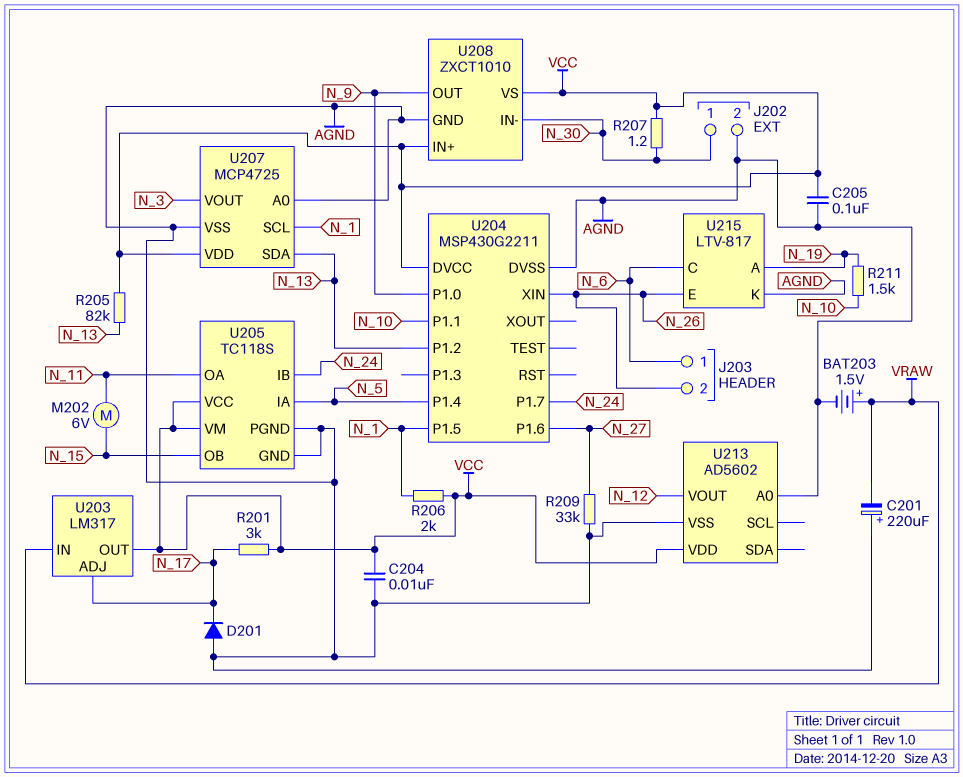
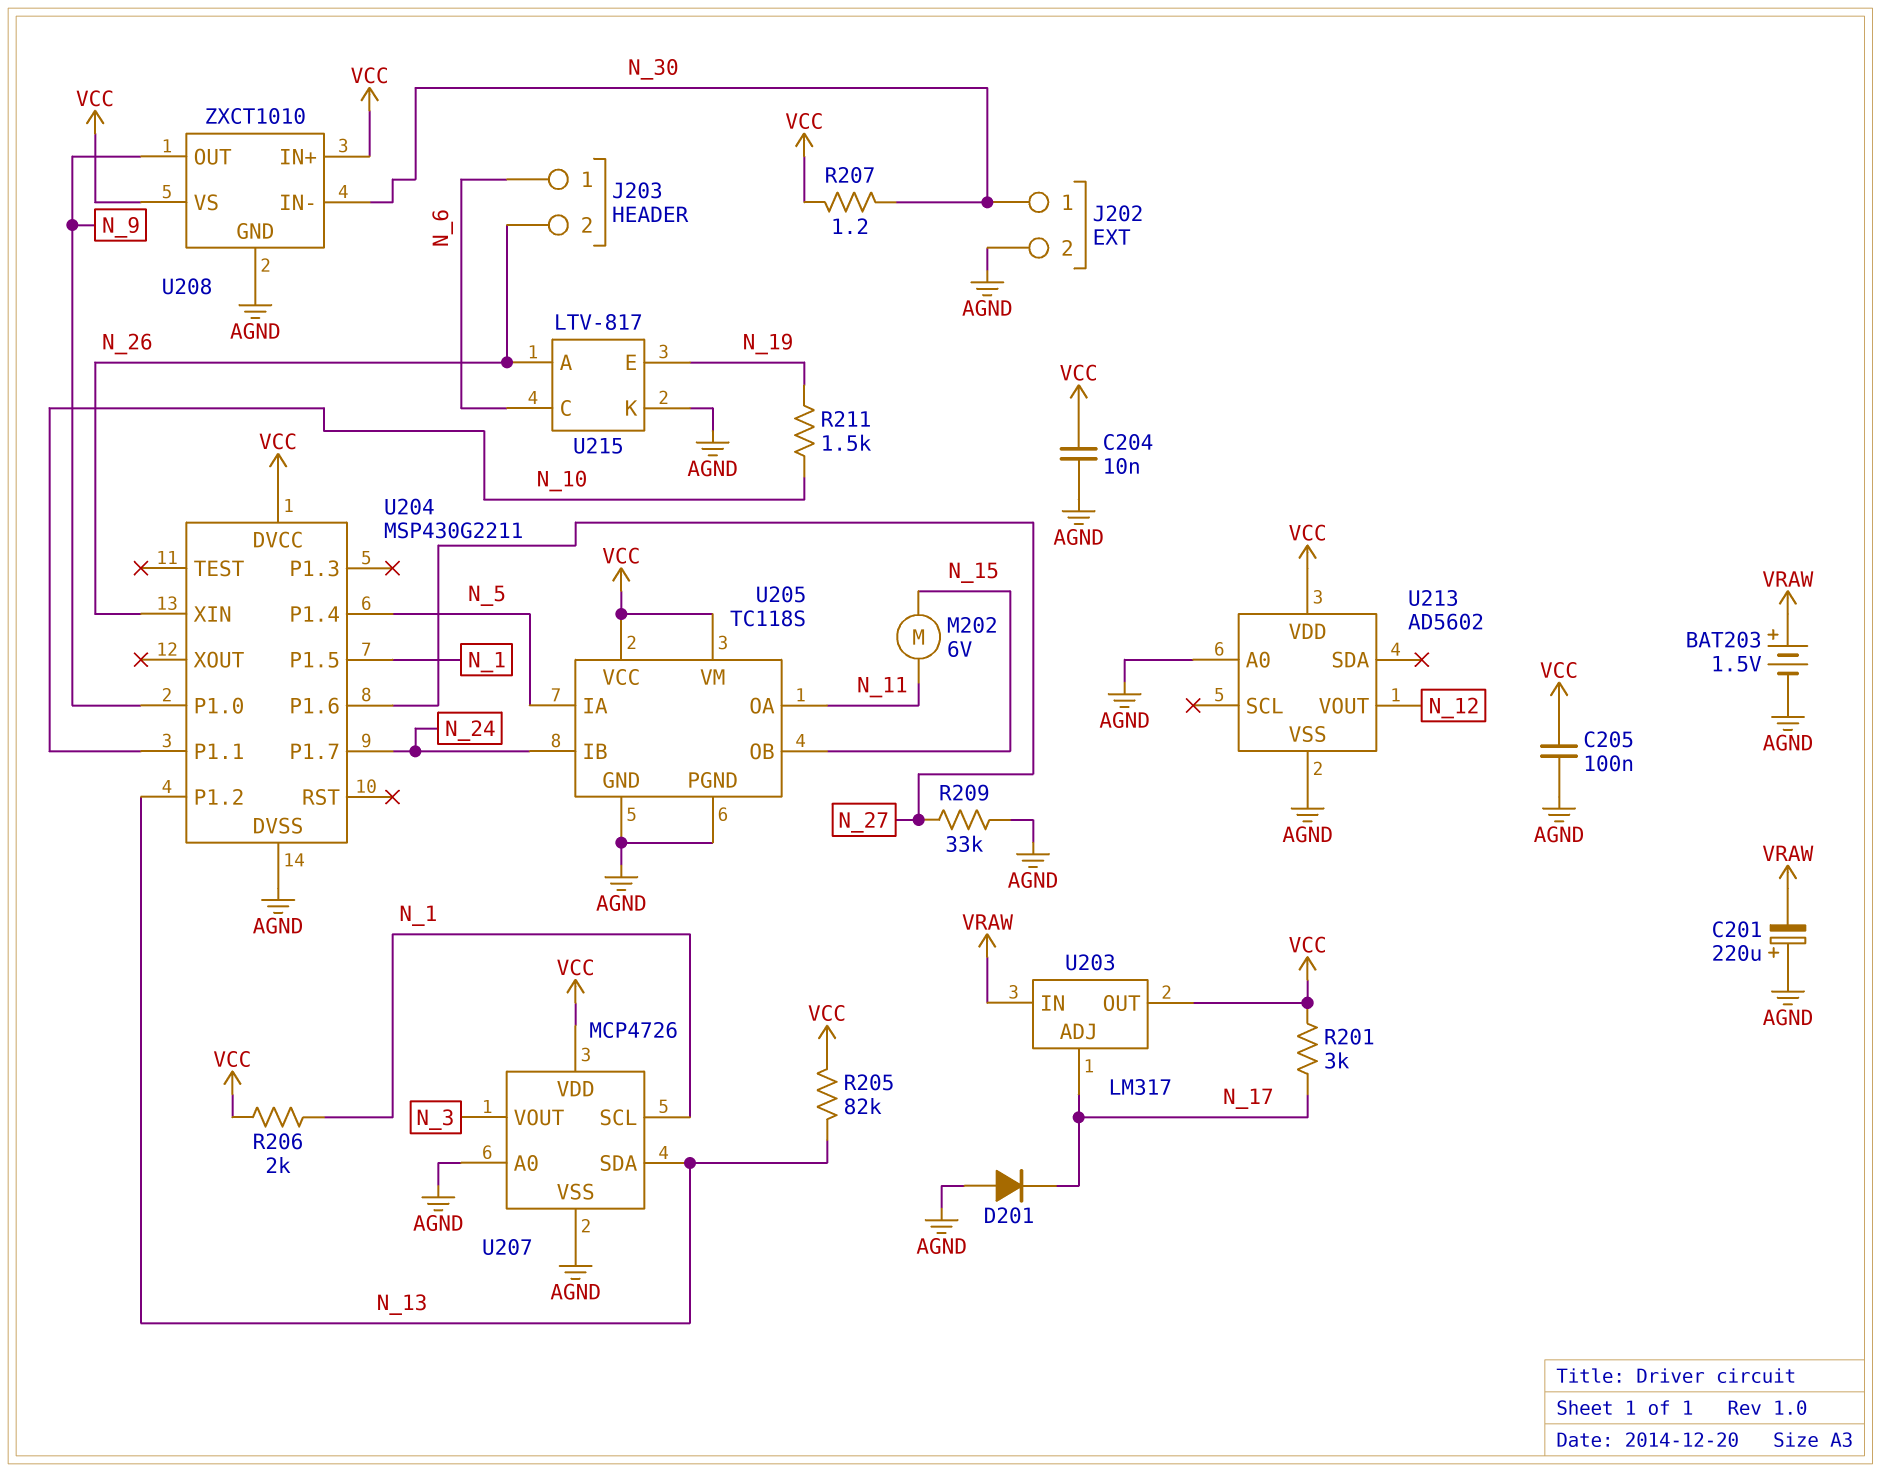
U207: MCP4725 -> MCP4726
U215 pin A: N_19 -> N_26
U215 pin E: N_26 -> N_19

